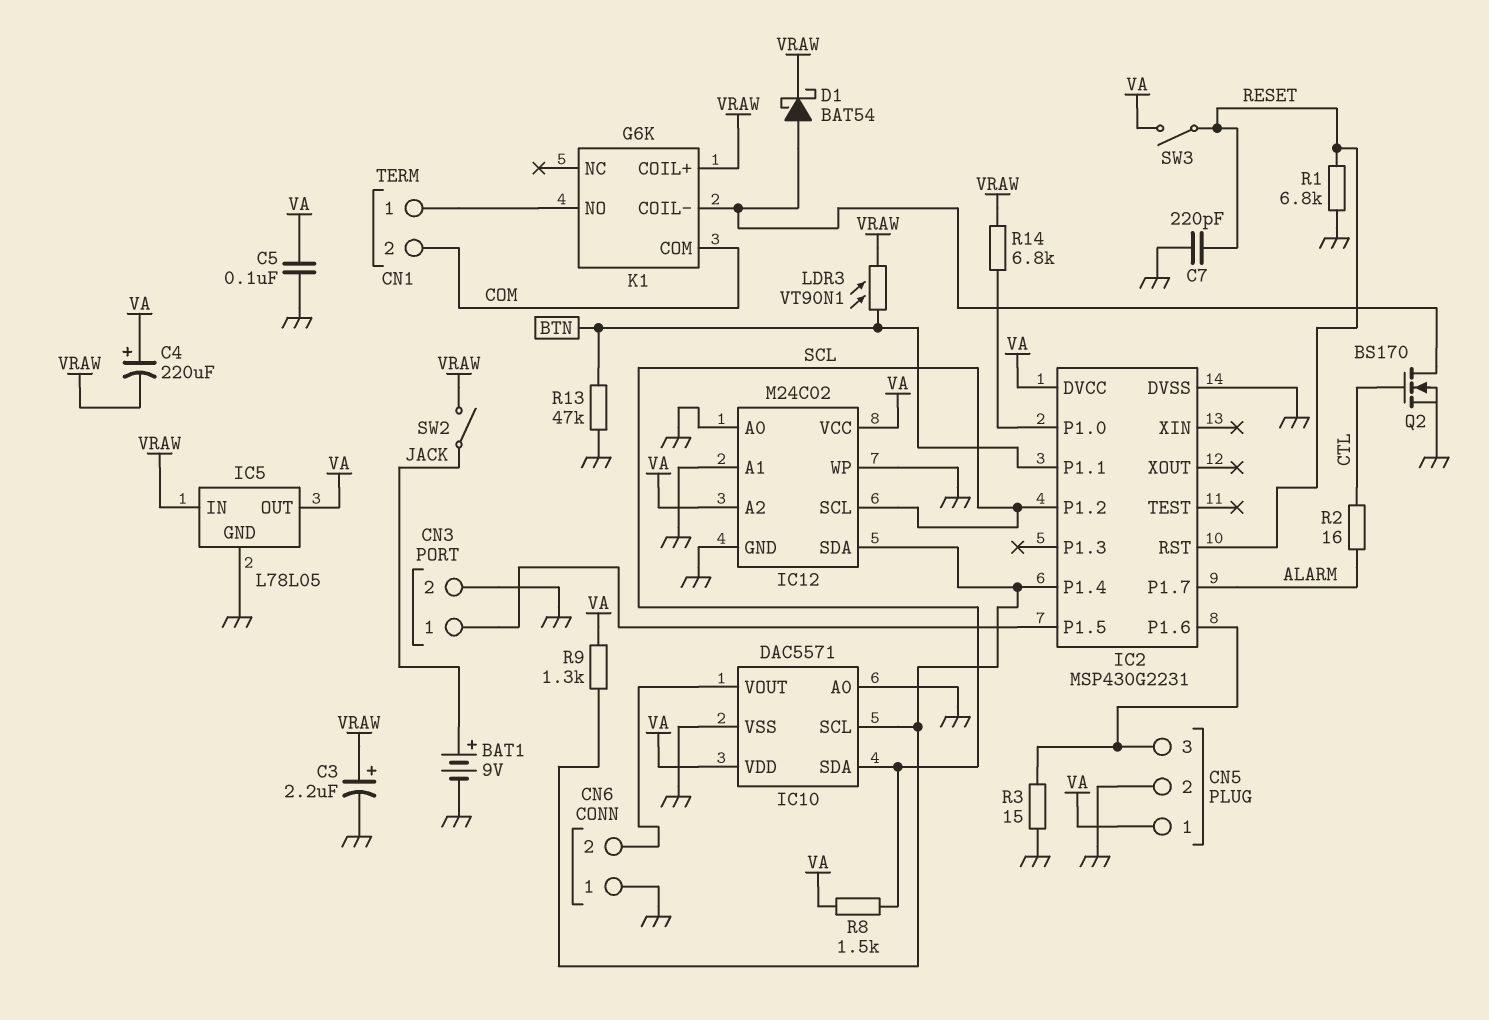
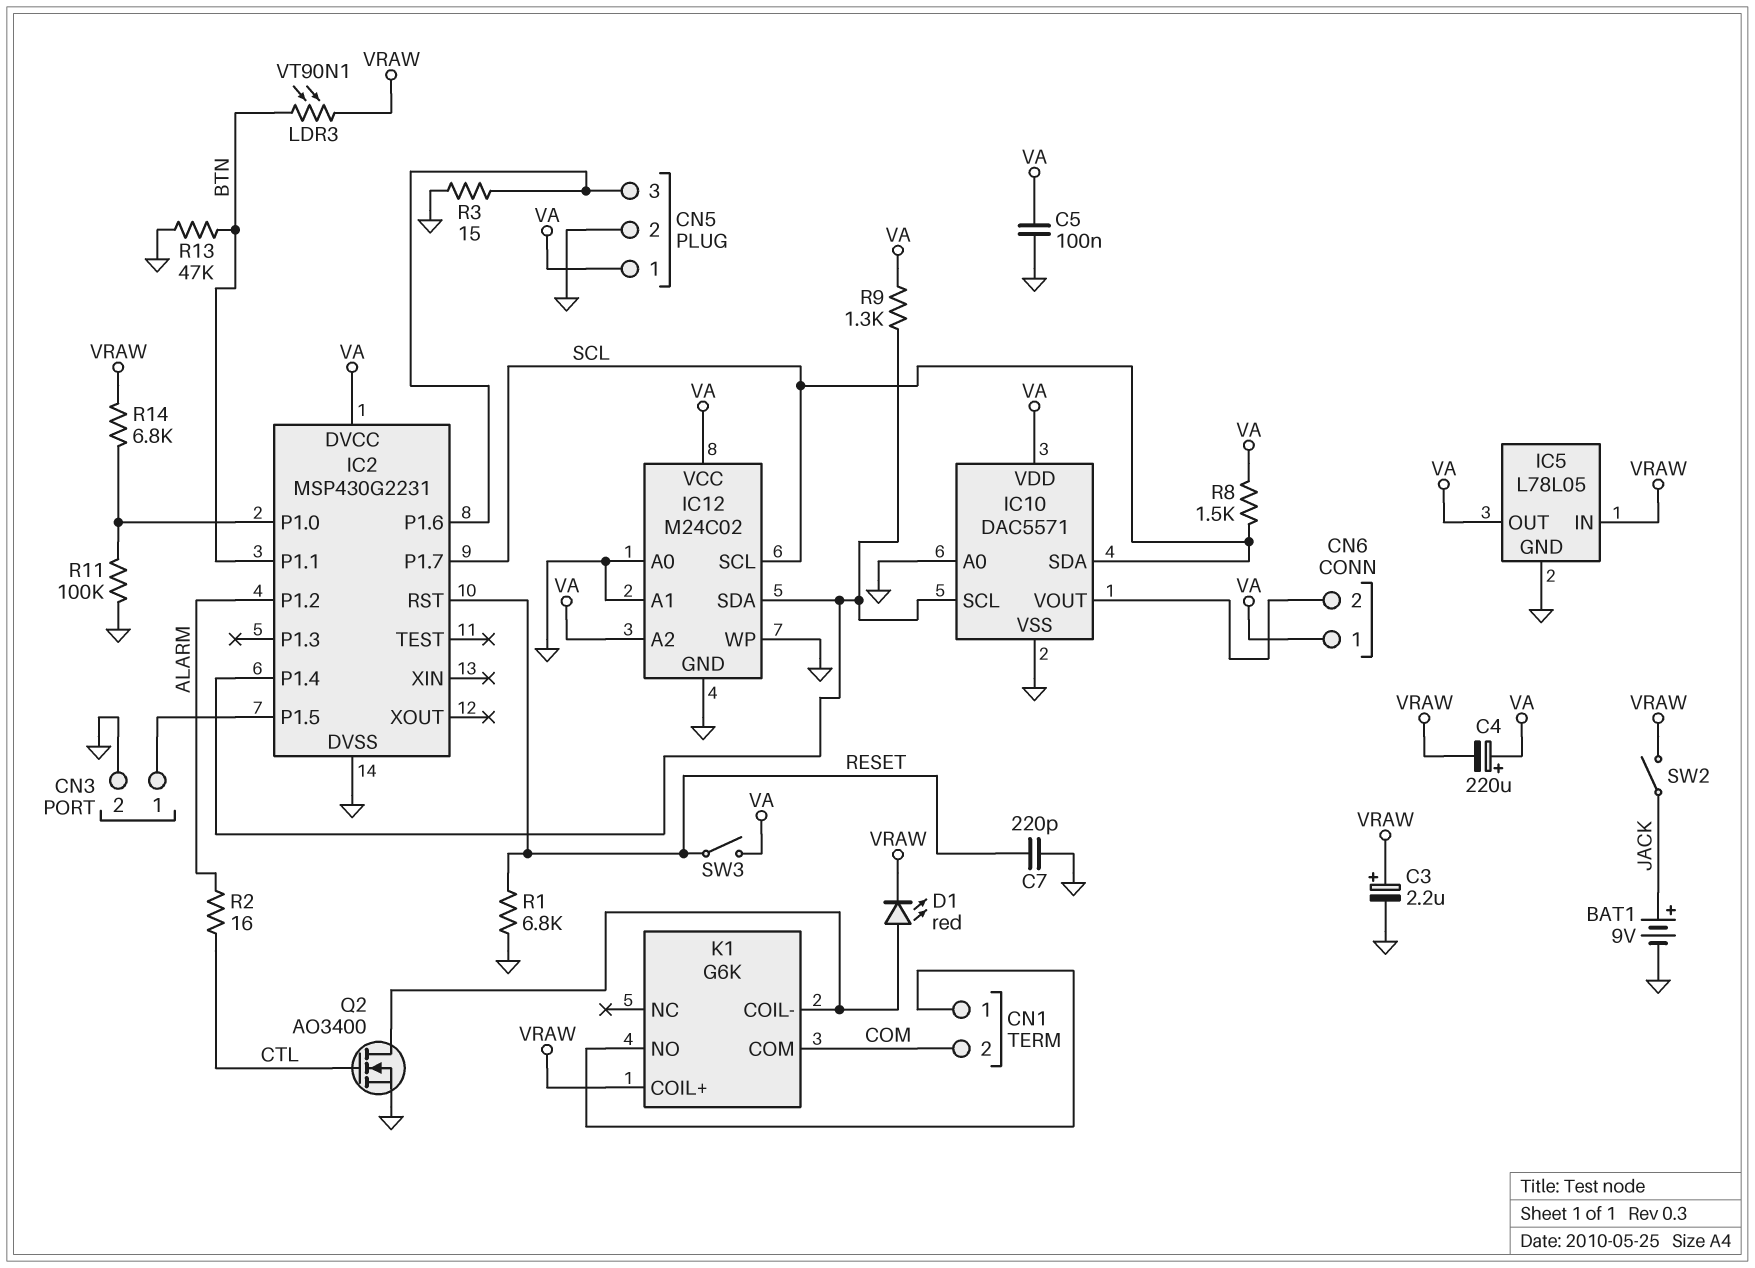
CN6 pin 1: GND -> VA
D1: schottky BAT54 (A K1/COIL-, K VRAW) -> LED red (A K1/COIL-, K VRAW)
IC2 pin P1.2: SCL -> ALARM
IC2 pin P1.7: ALARM -> SCL
Q2: NMOS BS170 (G CTL, D K1/COIL-, S GND) -> NMOS AO3400 (G CTL, D K1/COIL-, S GND)
R11: none -> 100k (GND, IC2/P1.0)

